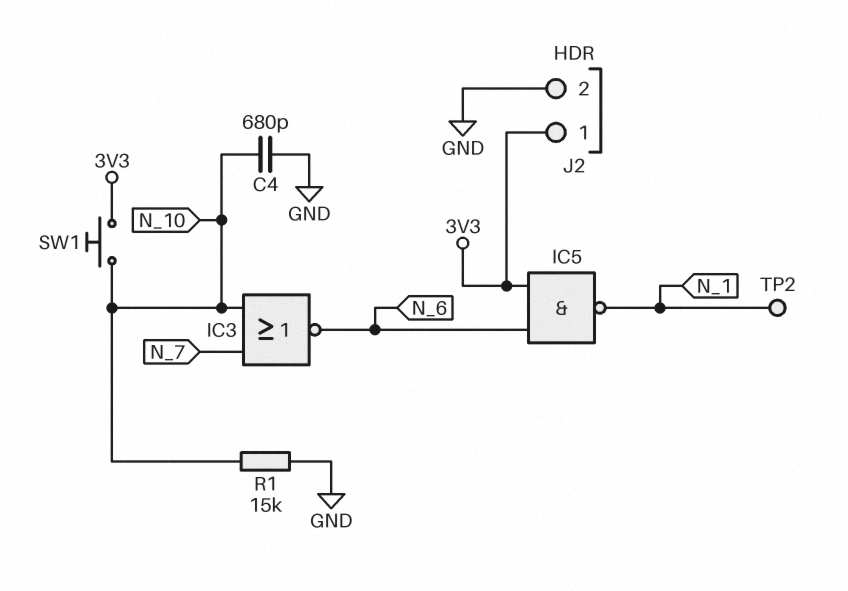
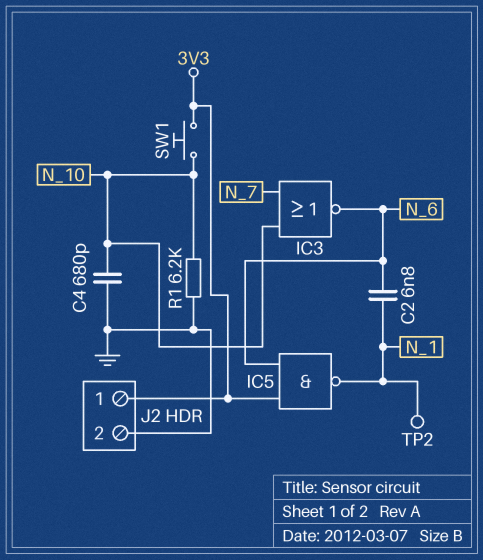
C2: none -> 6.8nF (N_1, N_6)
R1: 15k (GND, N_10) -> 6.2k (GND, N_10)

